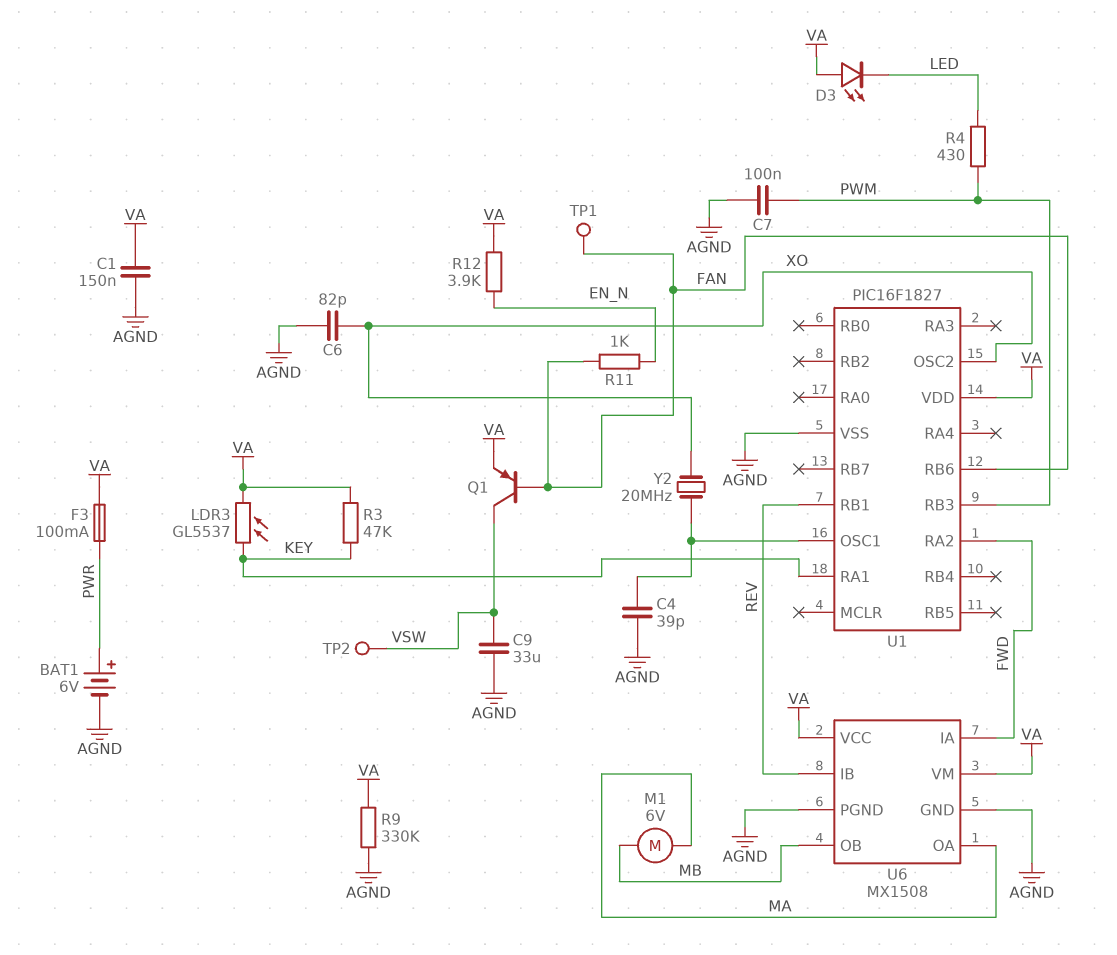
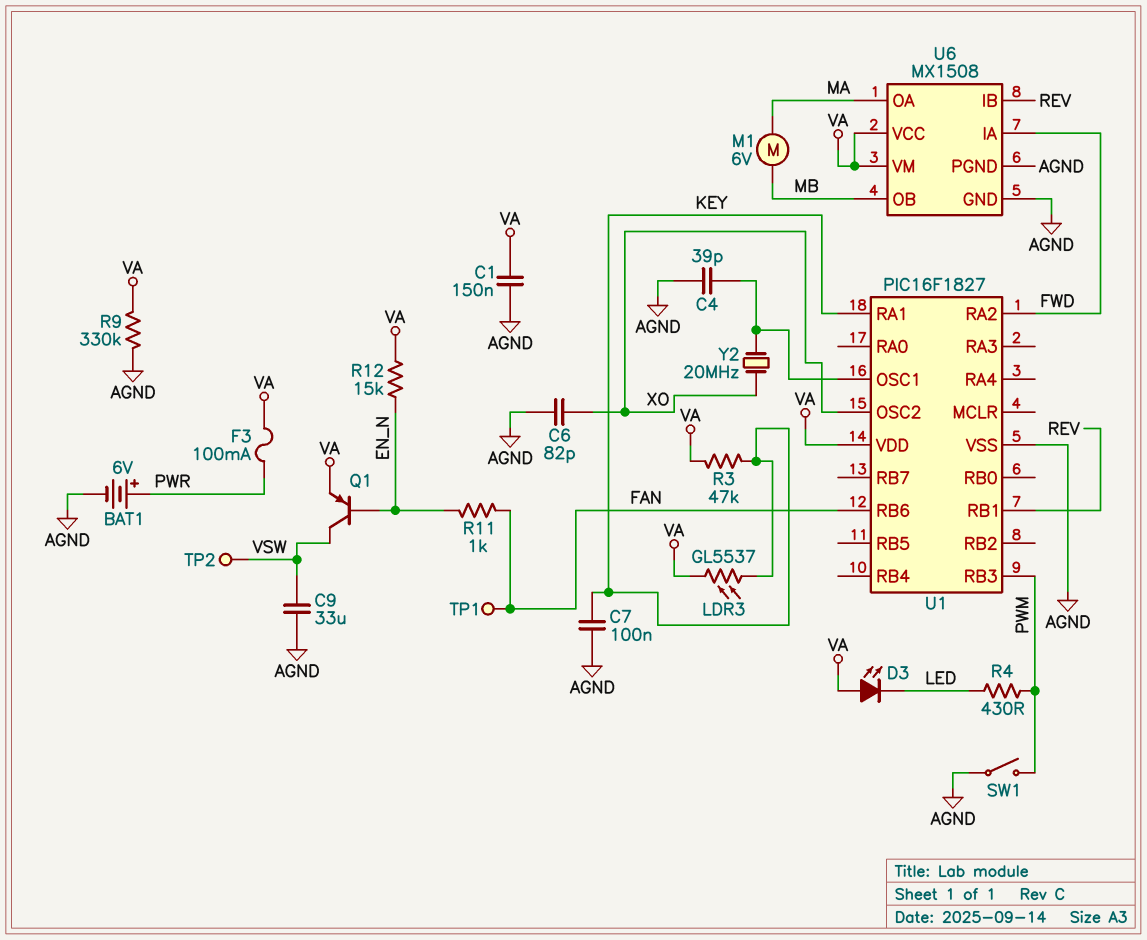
C7: 100nF (AGND, PWM) -> 100nF (AGND, KEY)
Q1: PNP (B FAN, C VSW, E VA) -> PNP (B EN_N, C VSW, E VA)
R12: 3.9k (EN_N, VA) -> 15k (EN_N, VA)
SW1: none -> switch (AGND, PWM)

